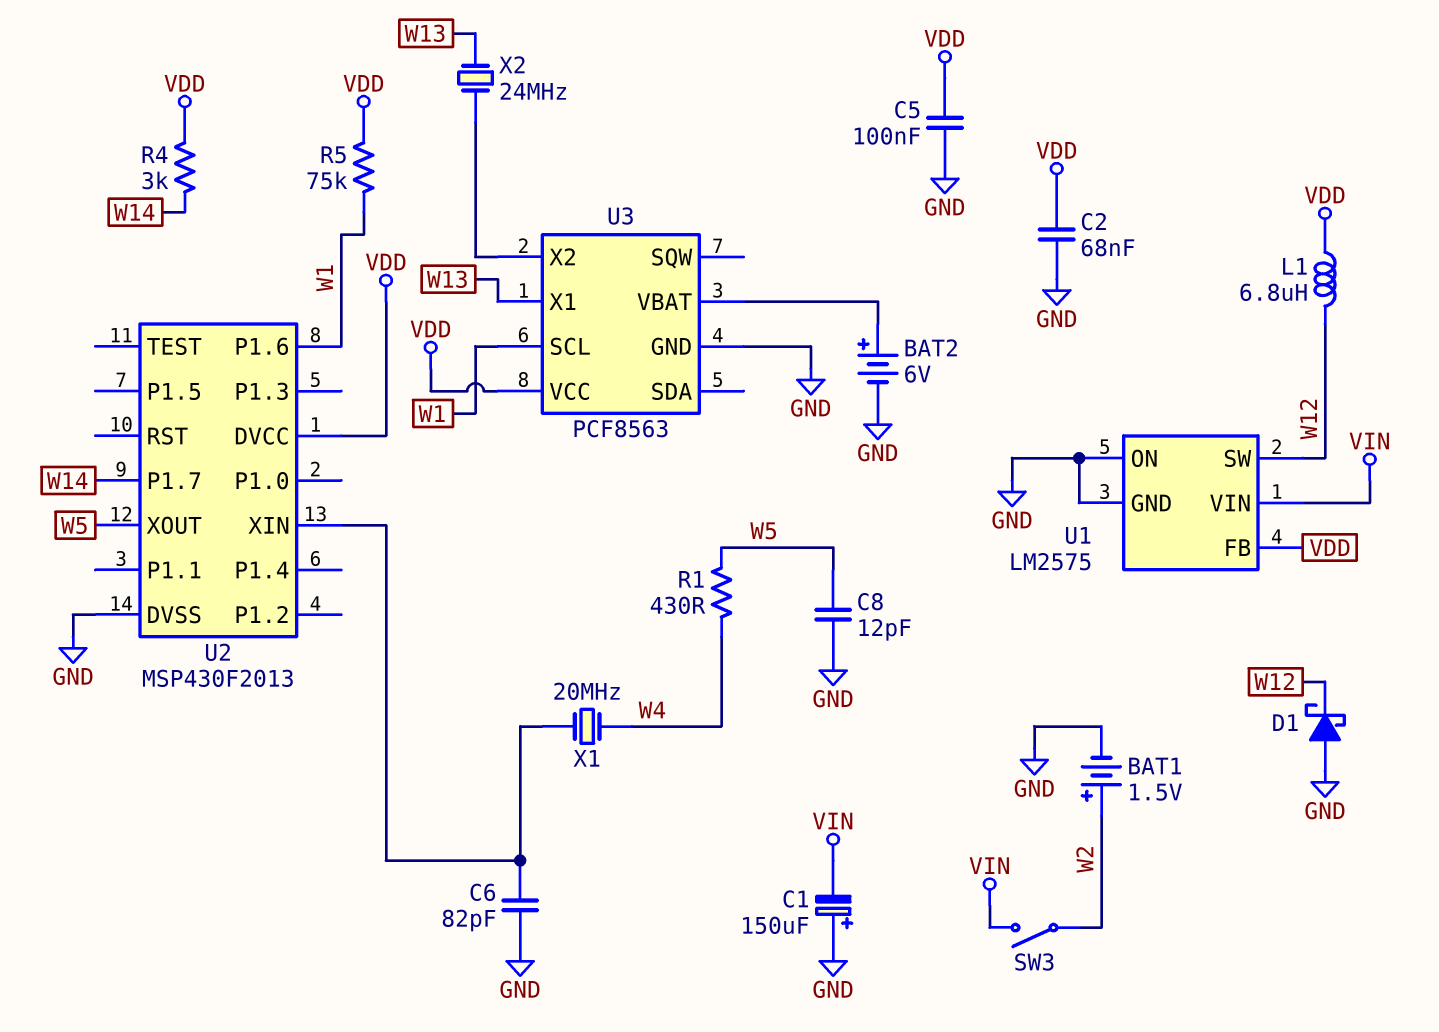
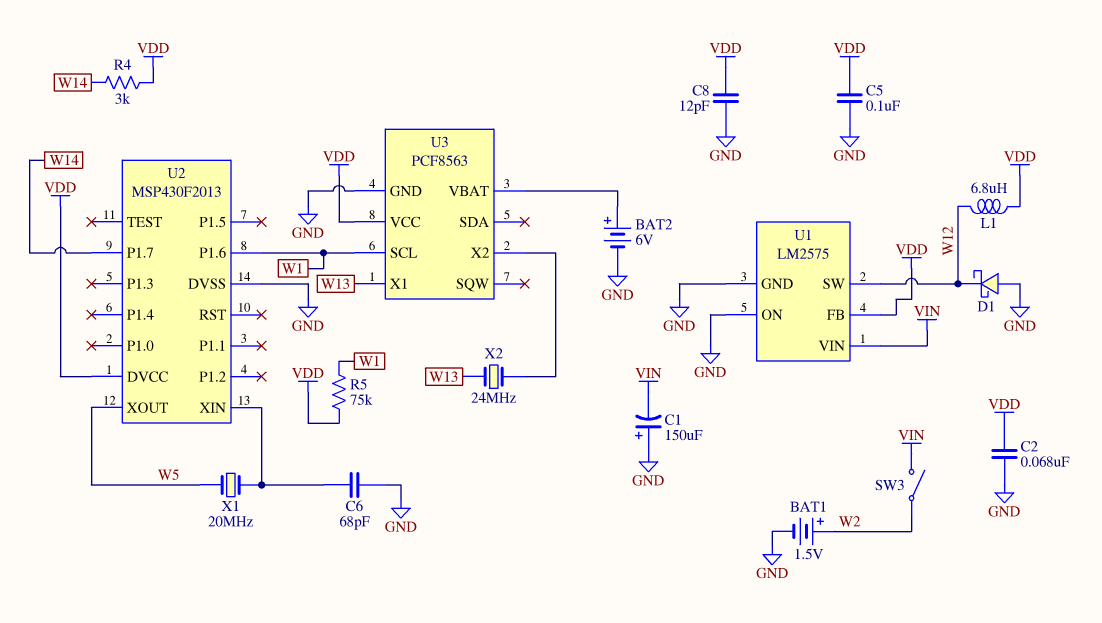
C6: 82pF (GND, U2/XIN) -> 68pF (GND, U2/XIN)
C8: 12pF (GND, W5) -> 12pF (GND, VDD)
R1: 430 (W4, W5) -> none
X1: 20MHz (U2/XIN, W4) -> 20MHz (U2/XIN, W5)

